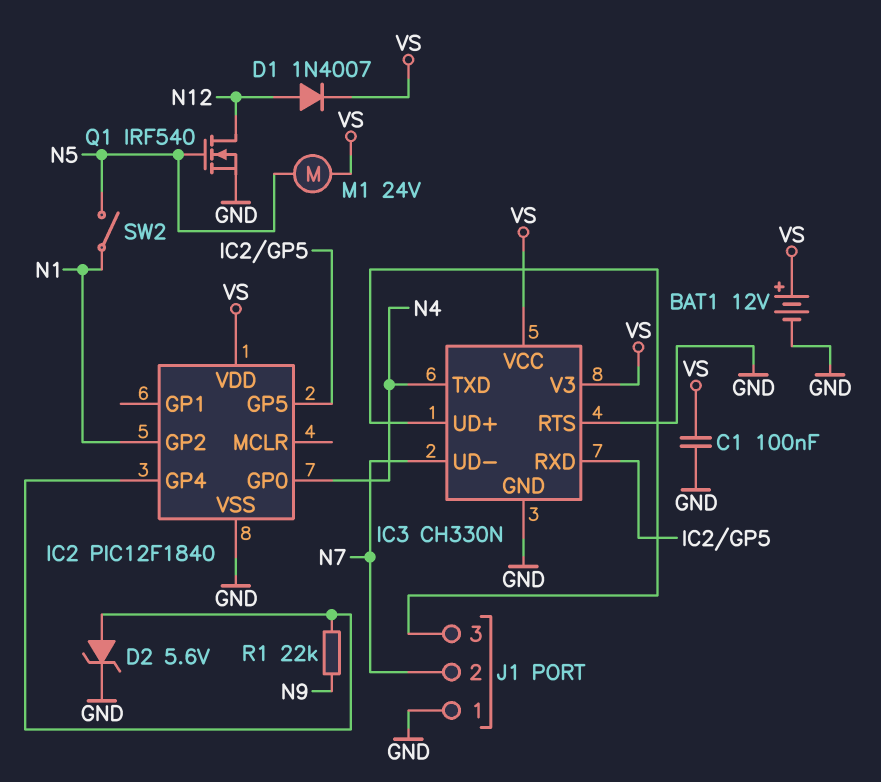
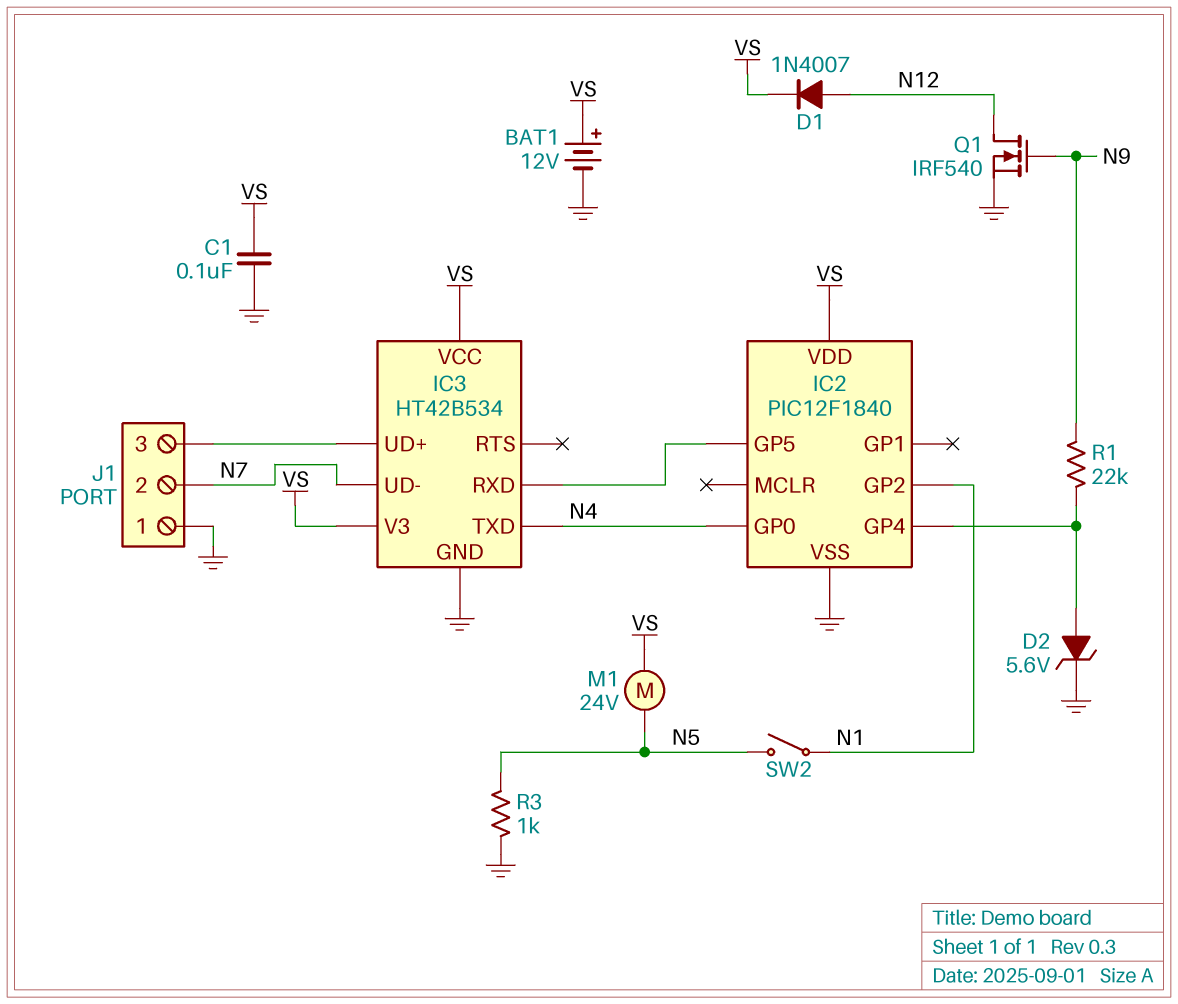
IC3: CH330N -> HT42B534
IC3 pin RTS: GND -> none
Q1: NMOS IRF540 (G N5, D N12, S GND) -> NMOS IRF540 (G N9, D N12, S GND)
R3: none -> 1k (GND, N5)

